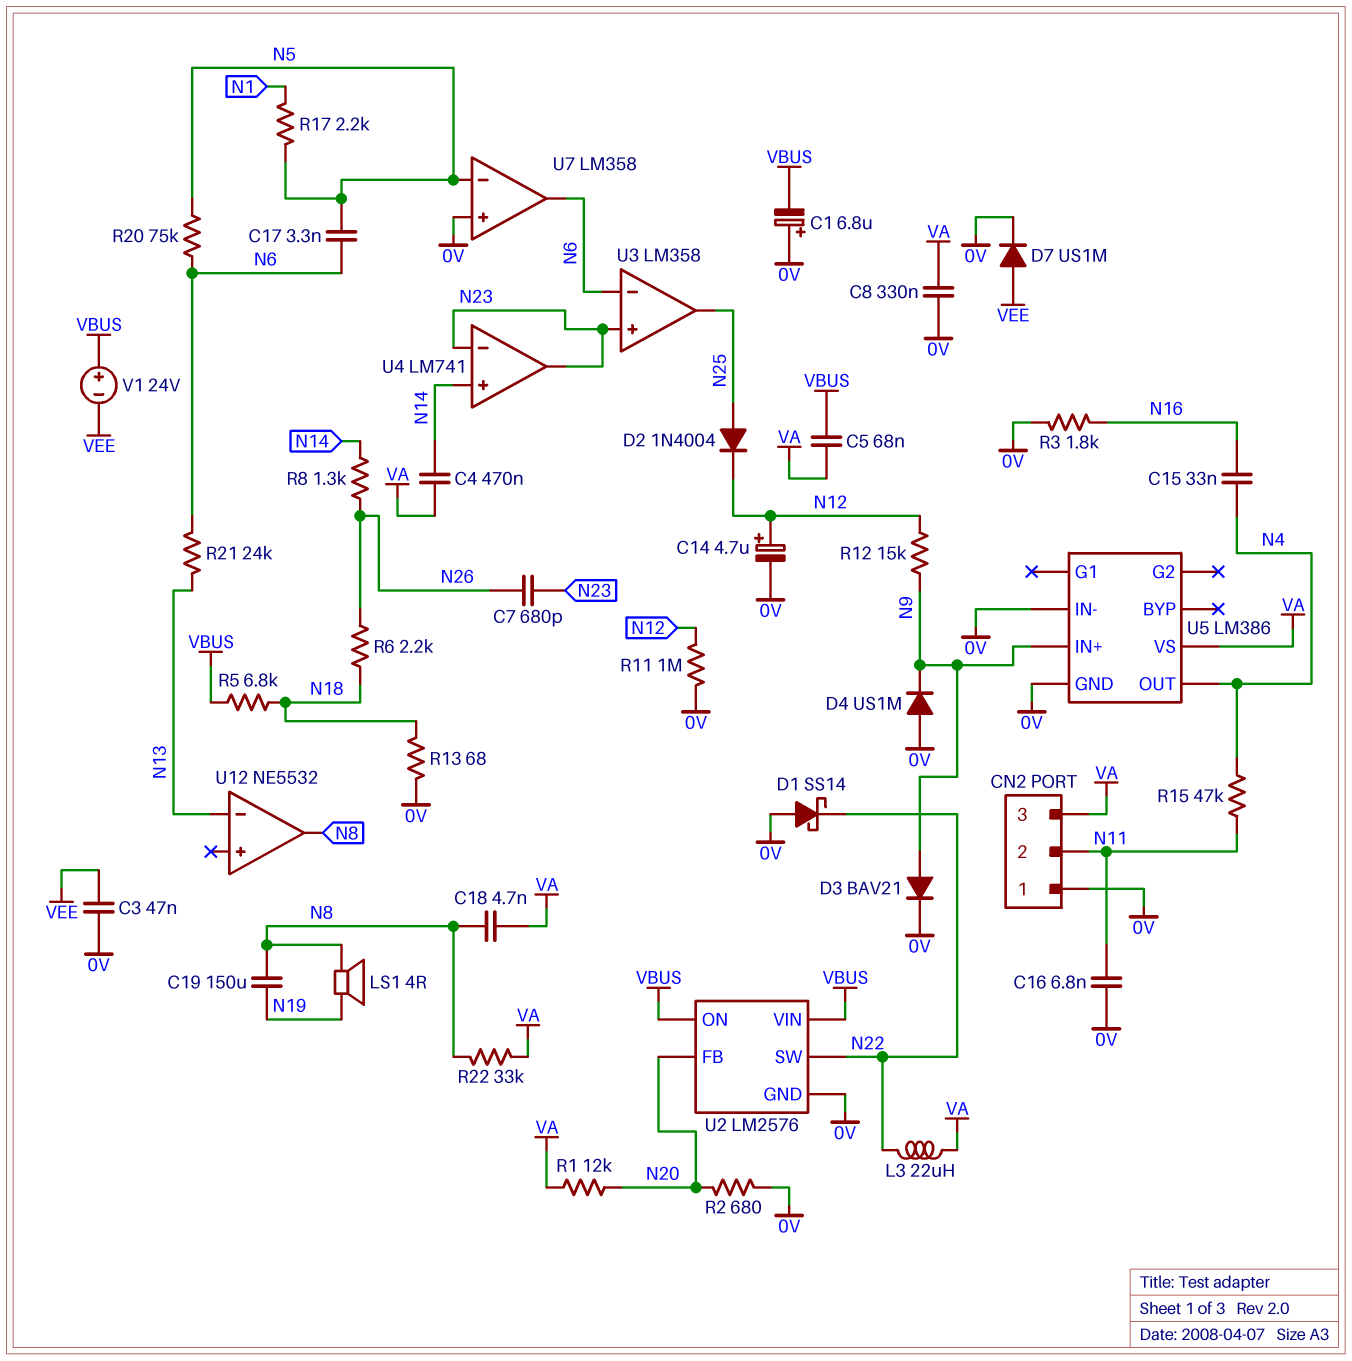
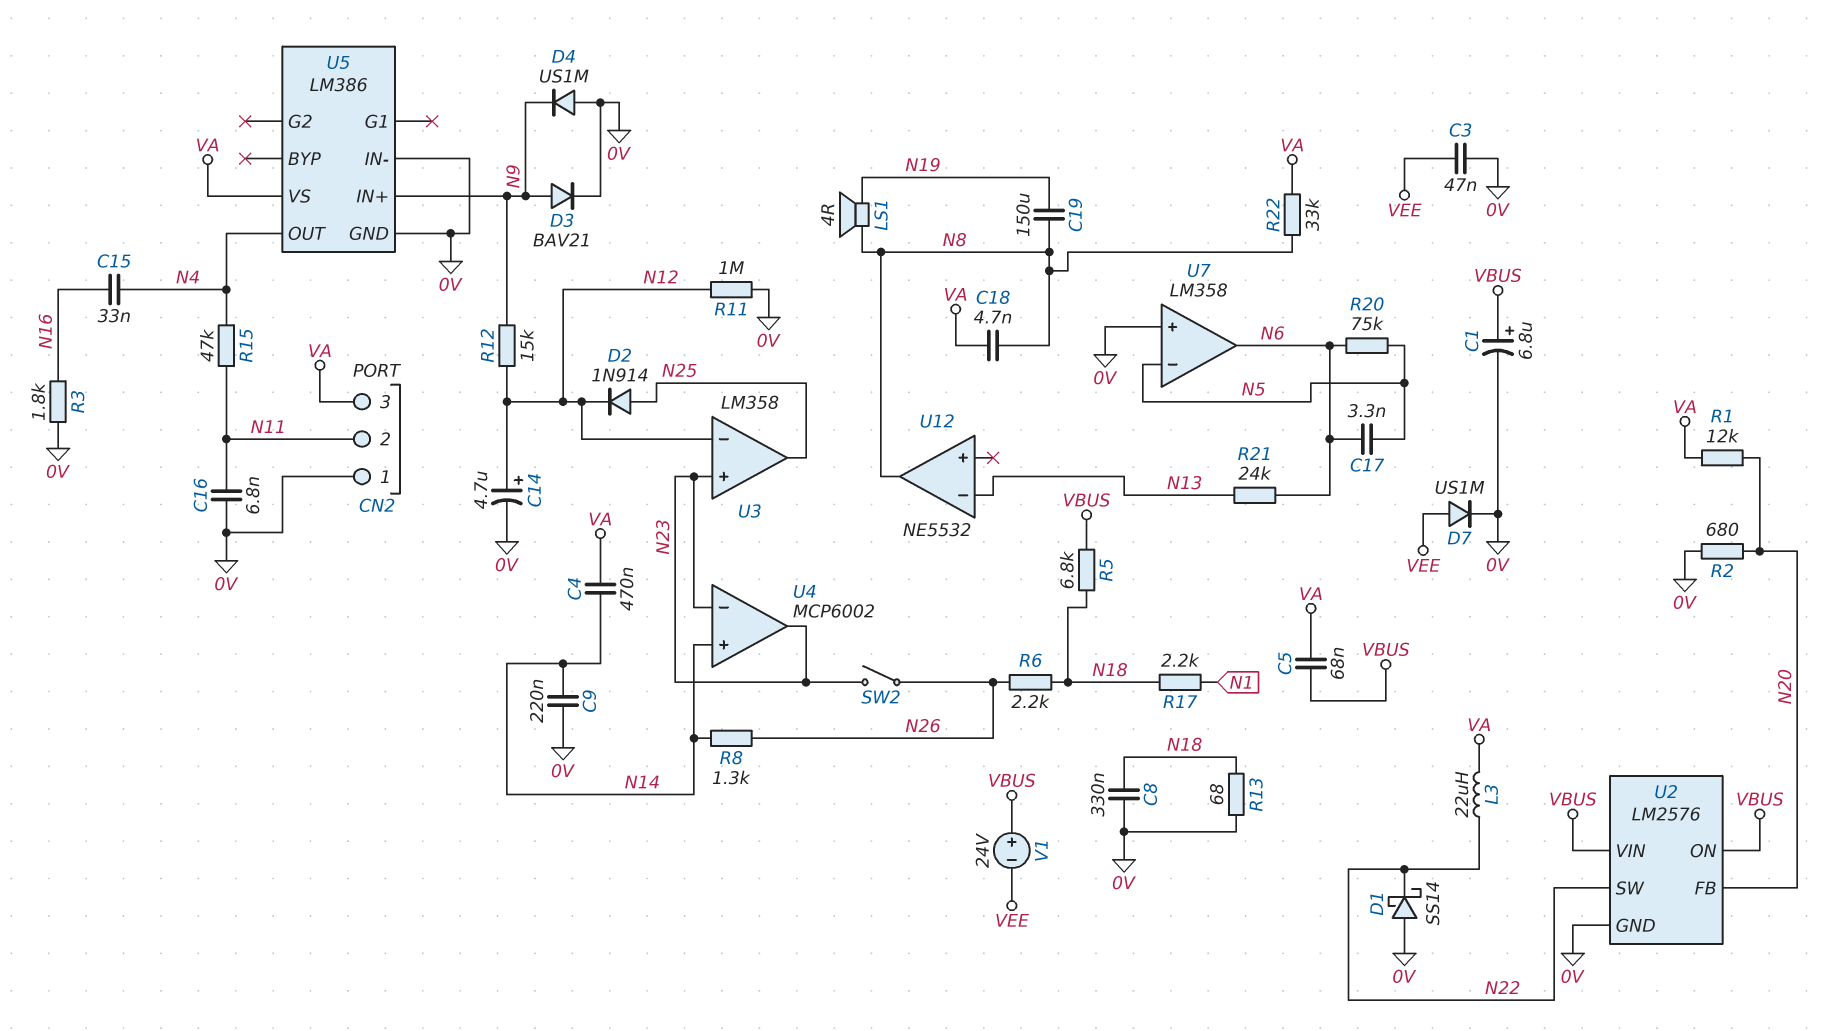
C1: 6.8uF (plus 0V, minus VBUS) -> 6.8uF (plus VBUS, minus 0V)
C7: 680pF (N23, N26) -> none
C8: 330nF (0V, VA) -> 330nF (0V, N18)
C9: none -> 220nF (0V, N14)
D2: diode 1N4004 (A N25, K N12) -> diode 1N914 (A N25, K N12)
R17: 2.2k (N1, N5) -> 2.2k (N1, N18)
SW2: none -> switch (N23, N26)
U3 pin in-: N6 -> N12
U4: LM741 -> MCP6002

